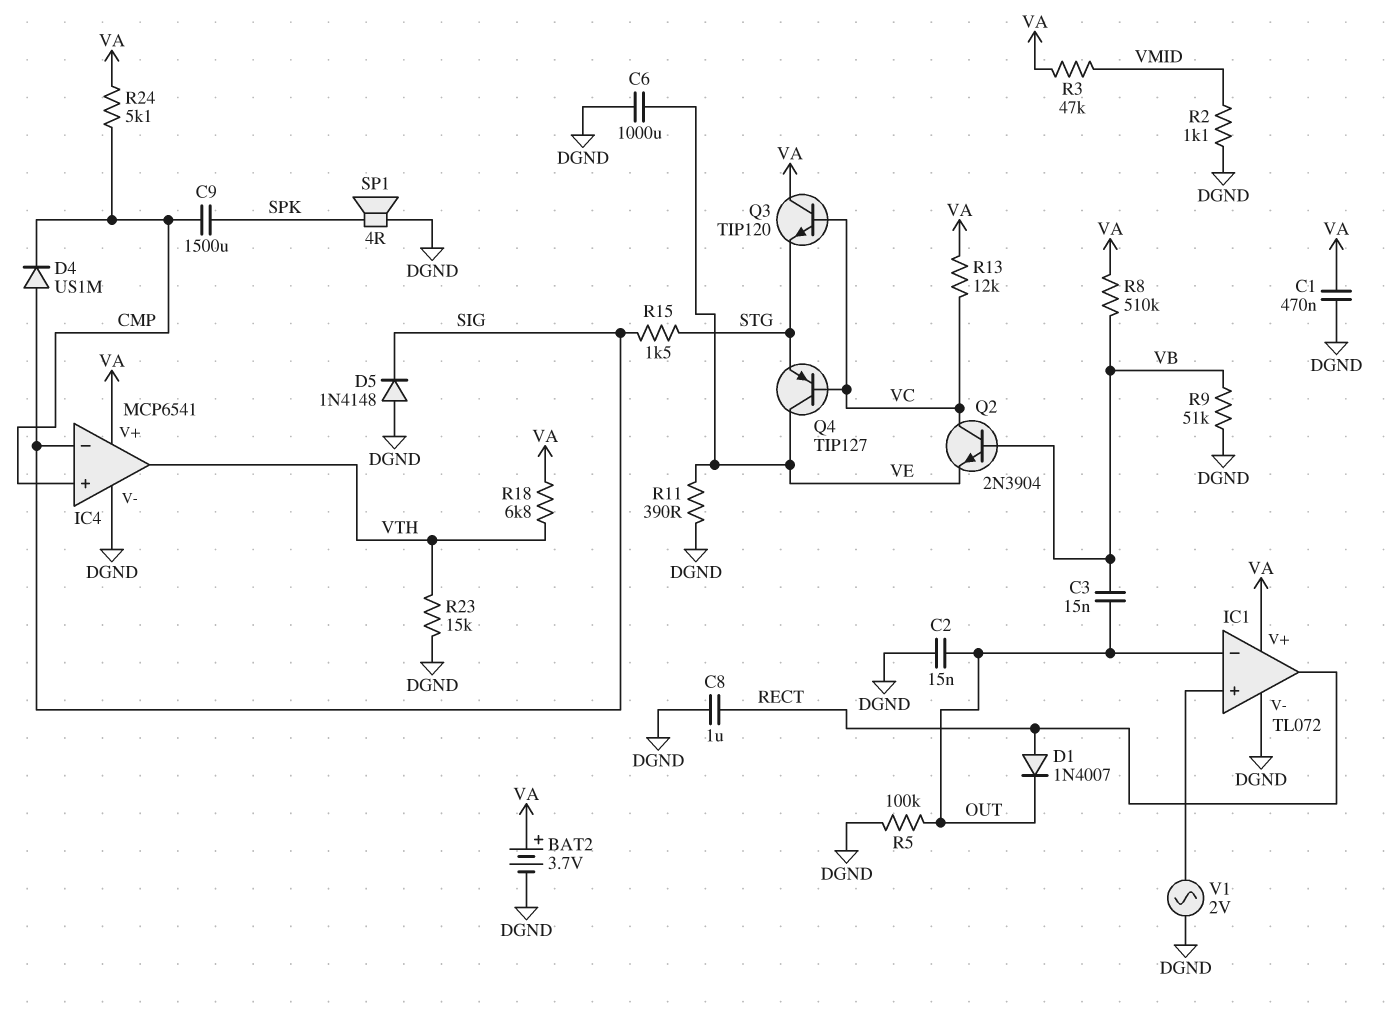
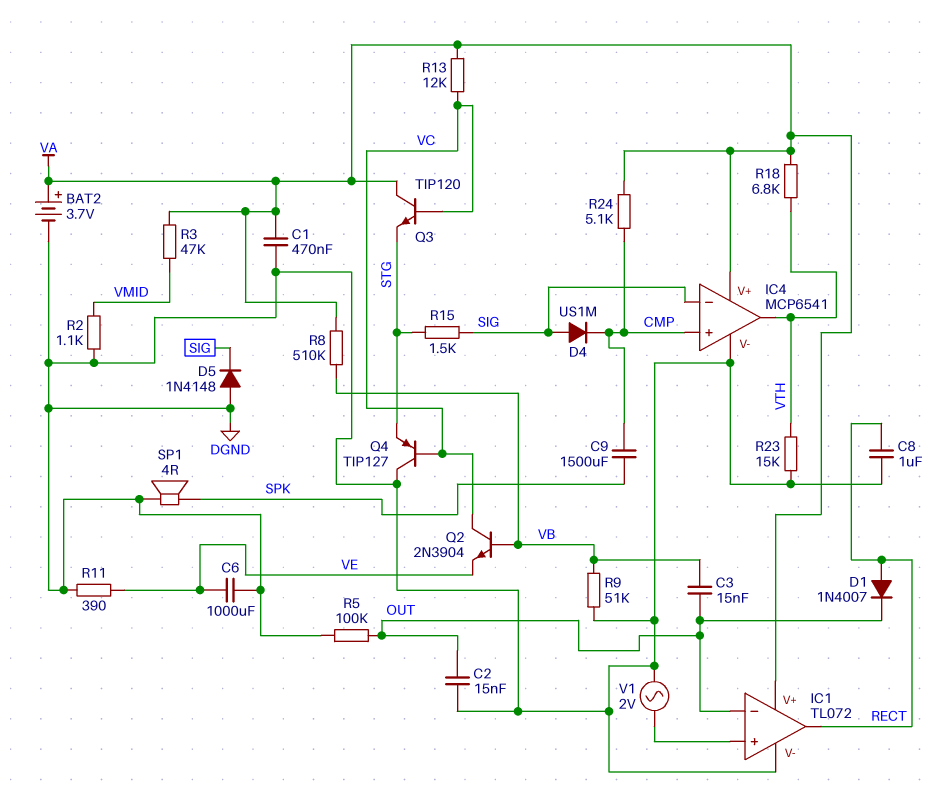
Q4: PNP TIP127 (B VC, C VE, E STG) -> PNP TIP127 (B VC, C DGND, E STG)

